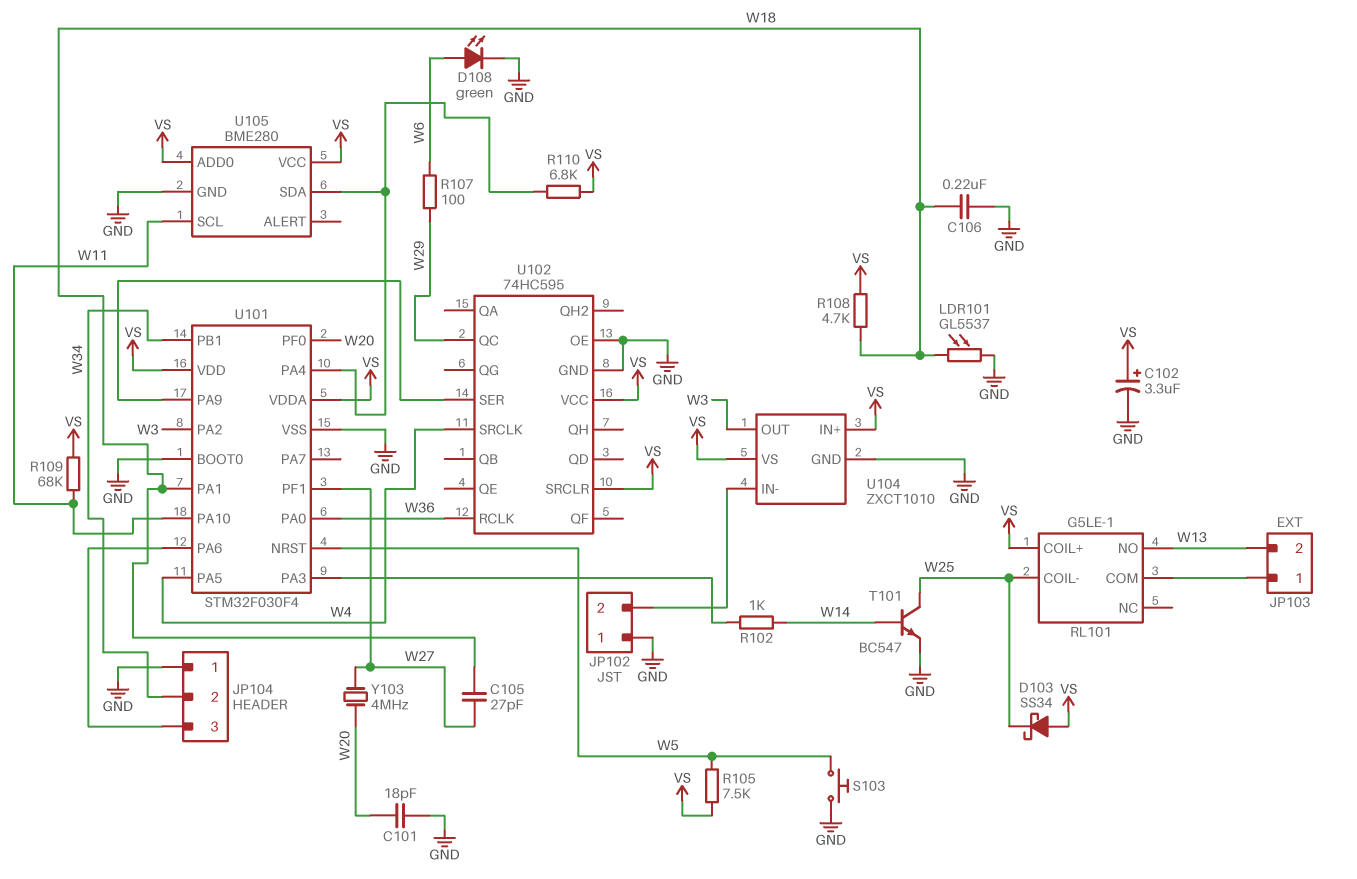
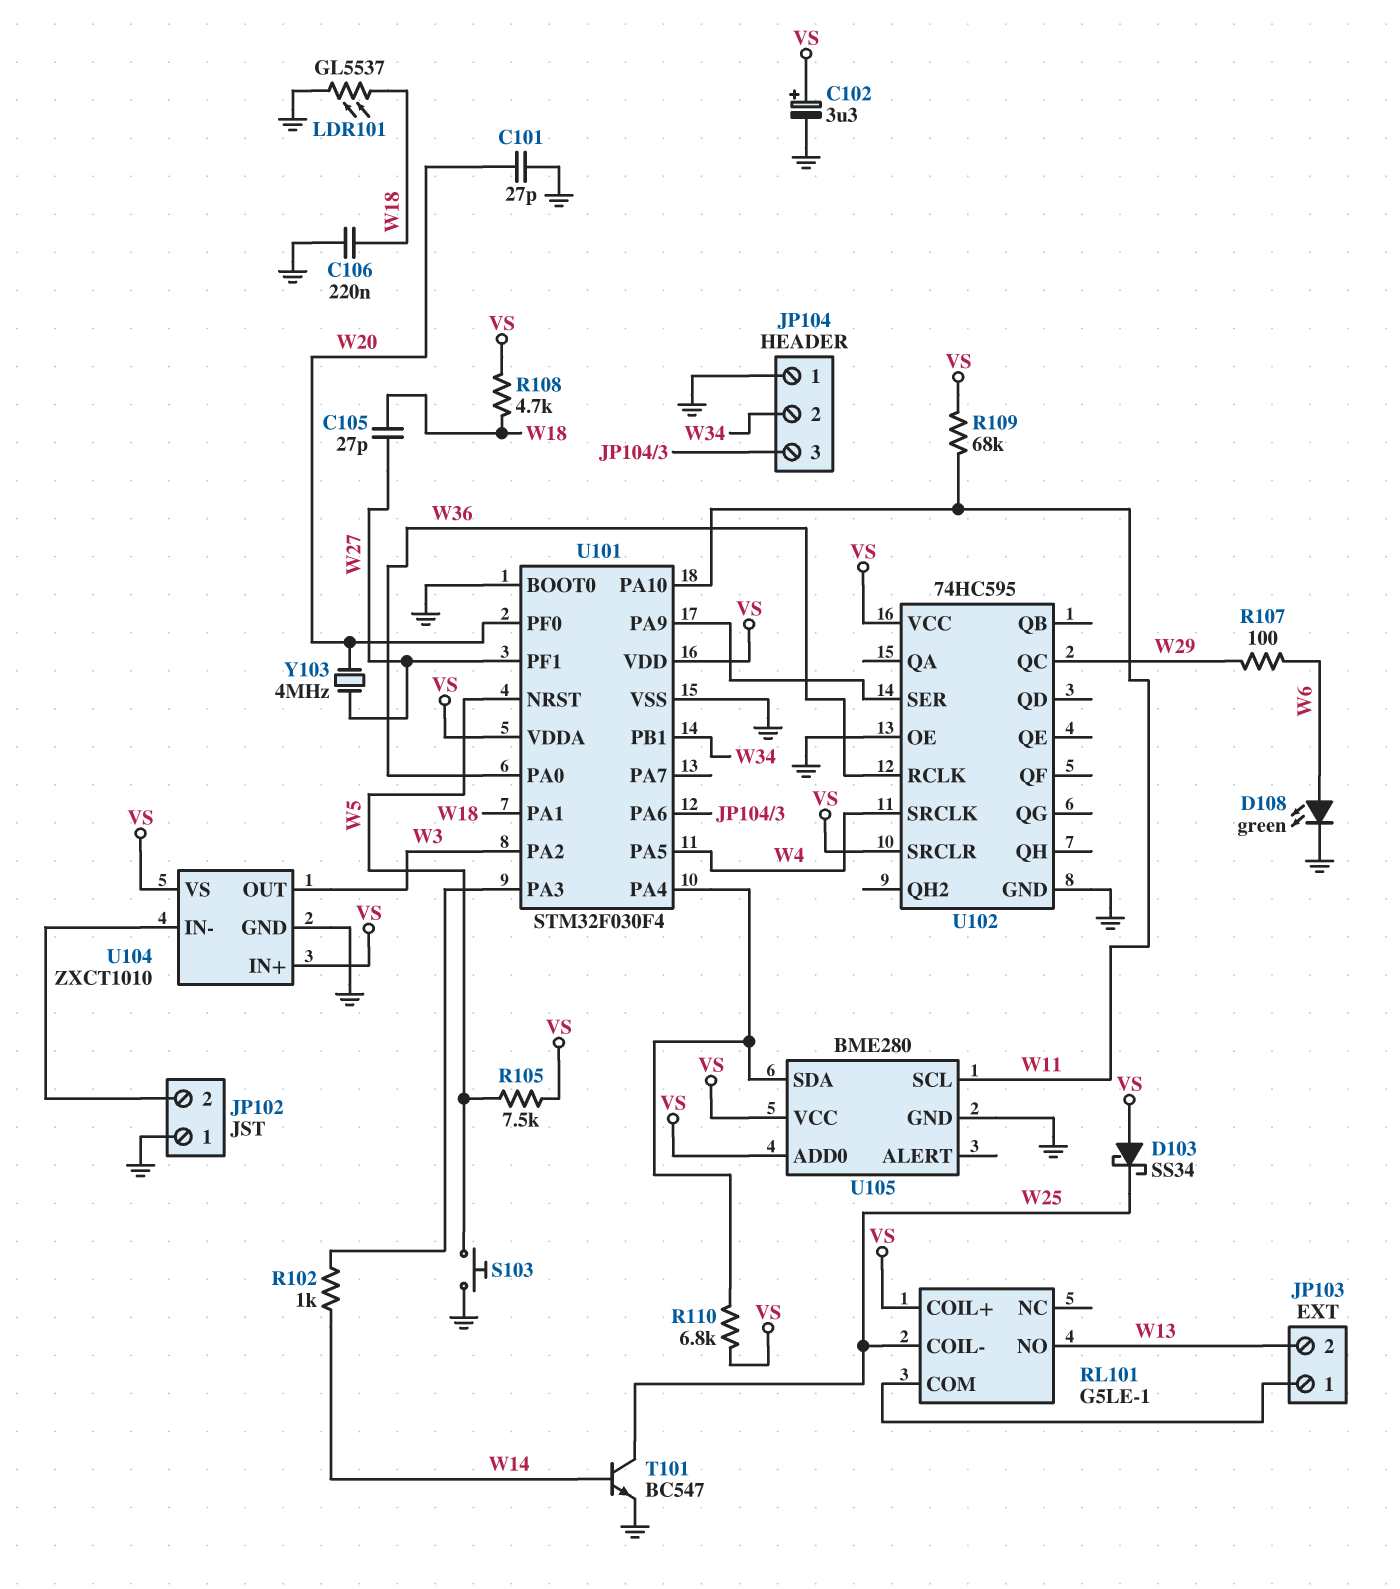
C101: 18pF (GND, W20) -> 27pF (GND, W20)

